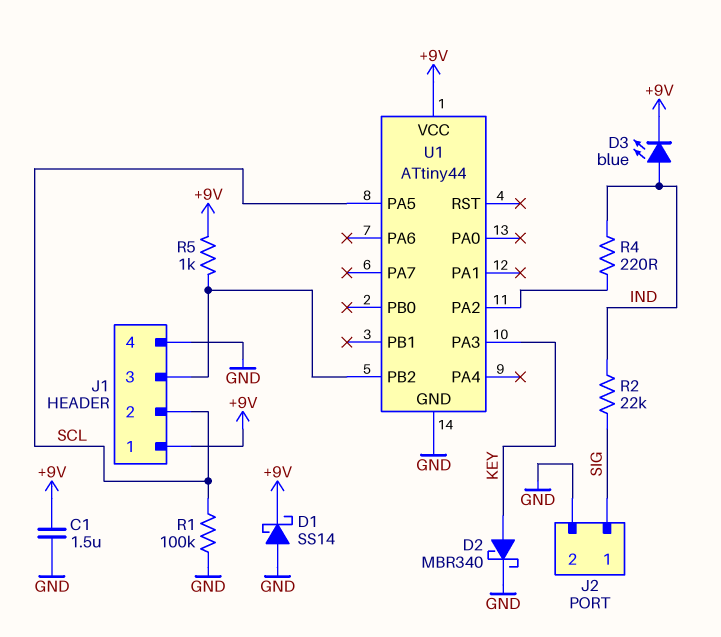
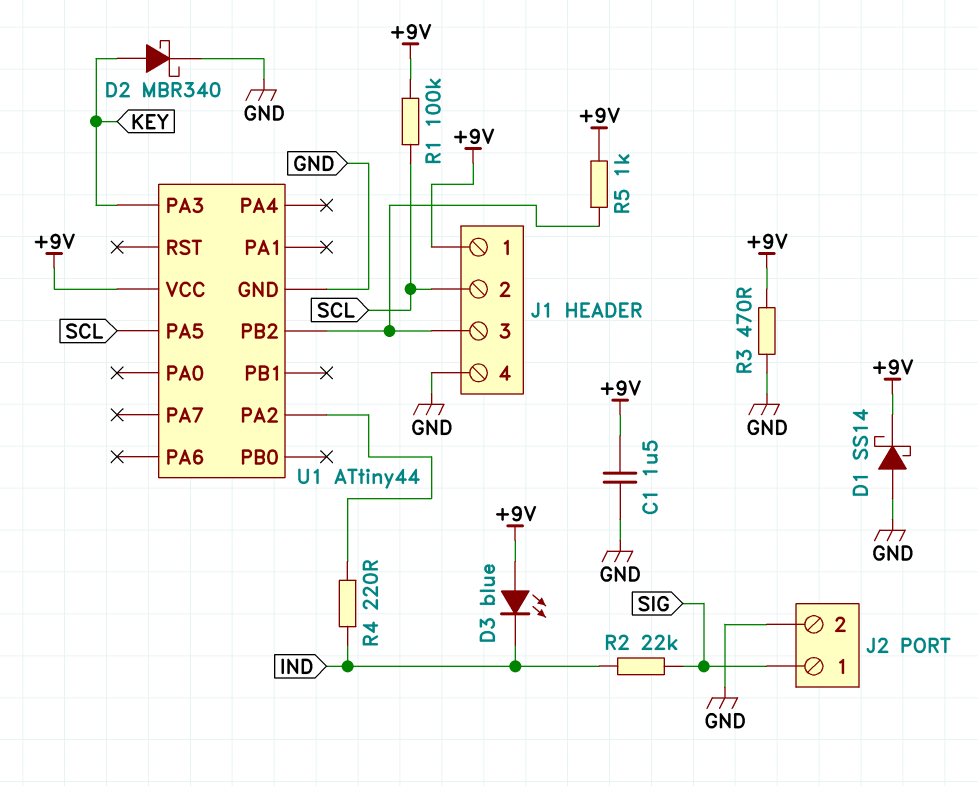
D3: LED blue (A IND, K +9V) -> LED blue (A +9V, K IND)
R1: 100k (GND, SCL) -> 100k (+9V, SCL)
R3: none -> 470 (+9V, GND)

